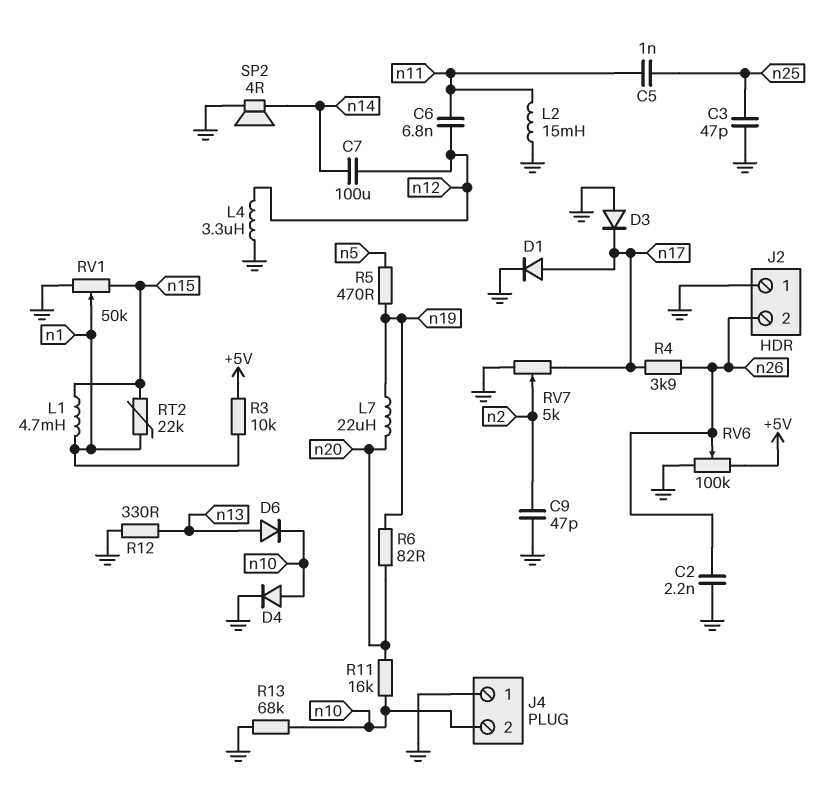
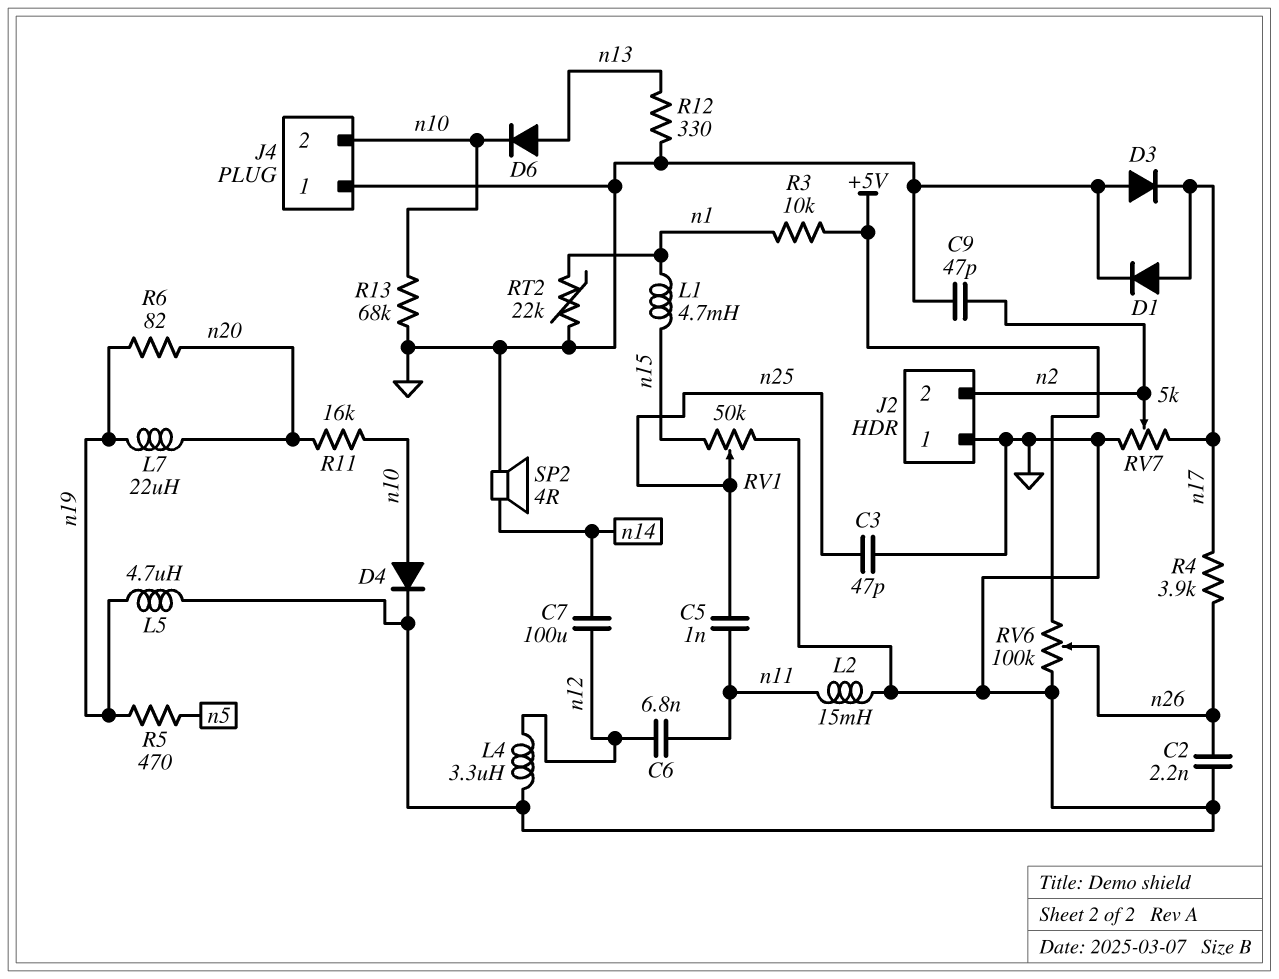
J2 pin 2: n26 -> n2
L5: none -> 4.7uH (GND, n19)
RT2: 22k (n1, n15) -> 22k (GND, n1)
RV1: 50k (GND, n15, wiper n1) -> 50k (GND, n15, wiper n25)

